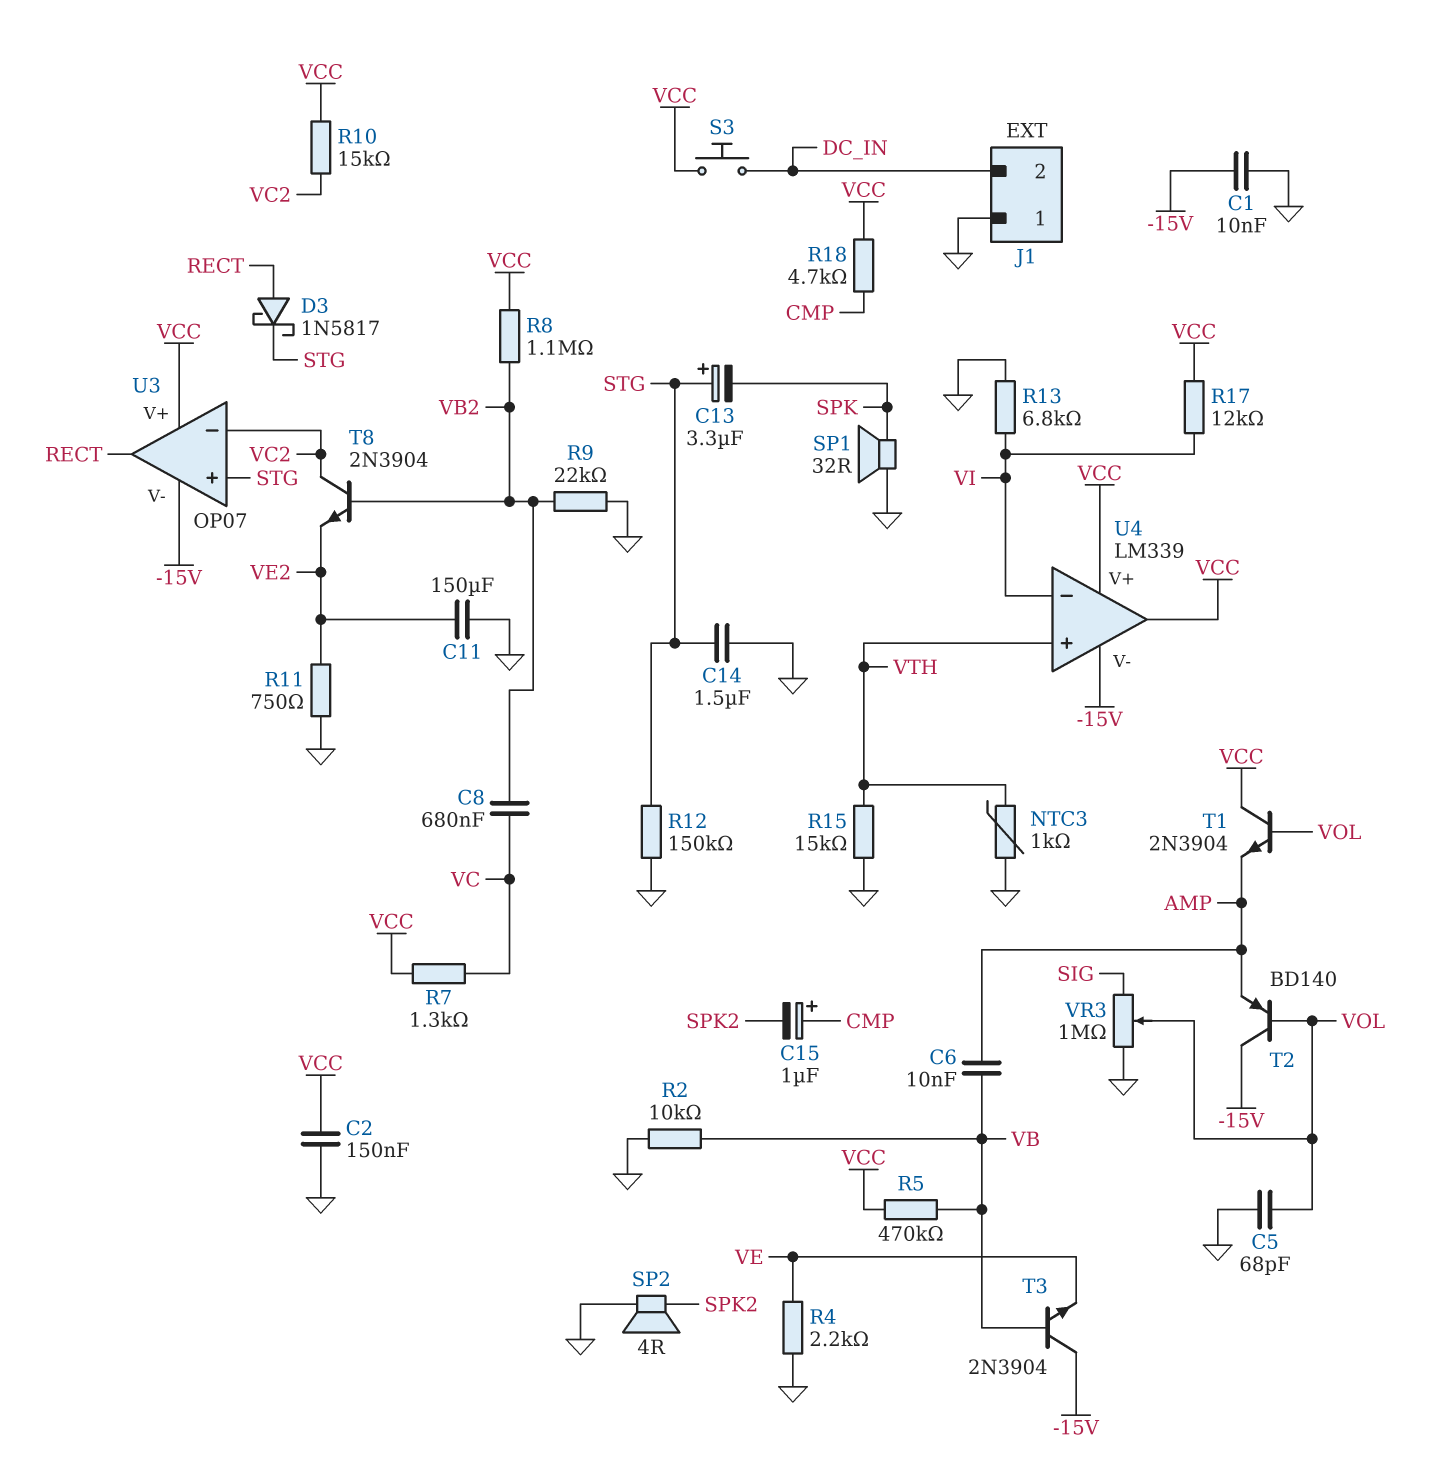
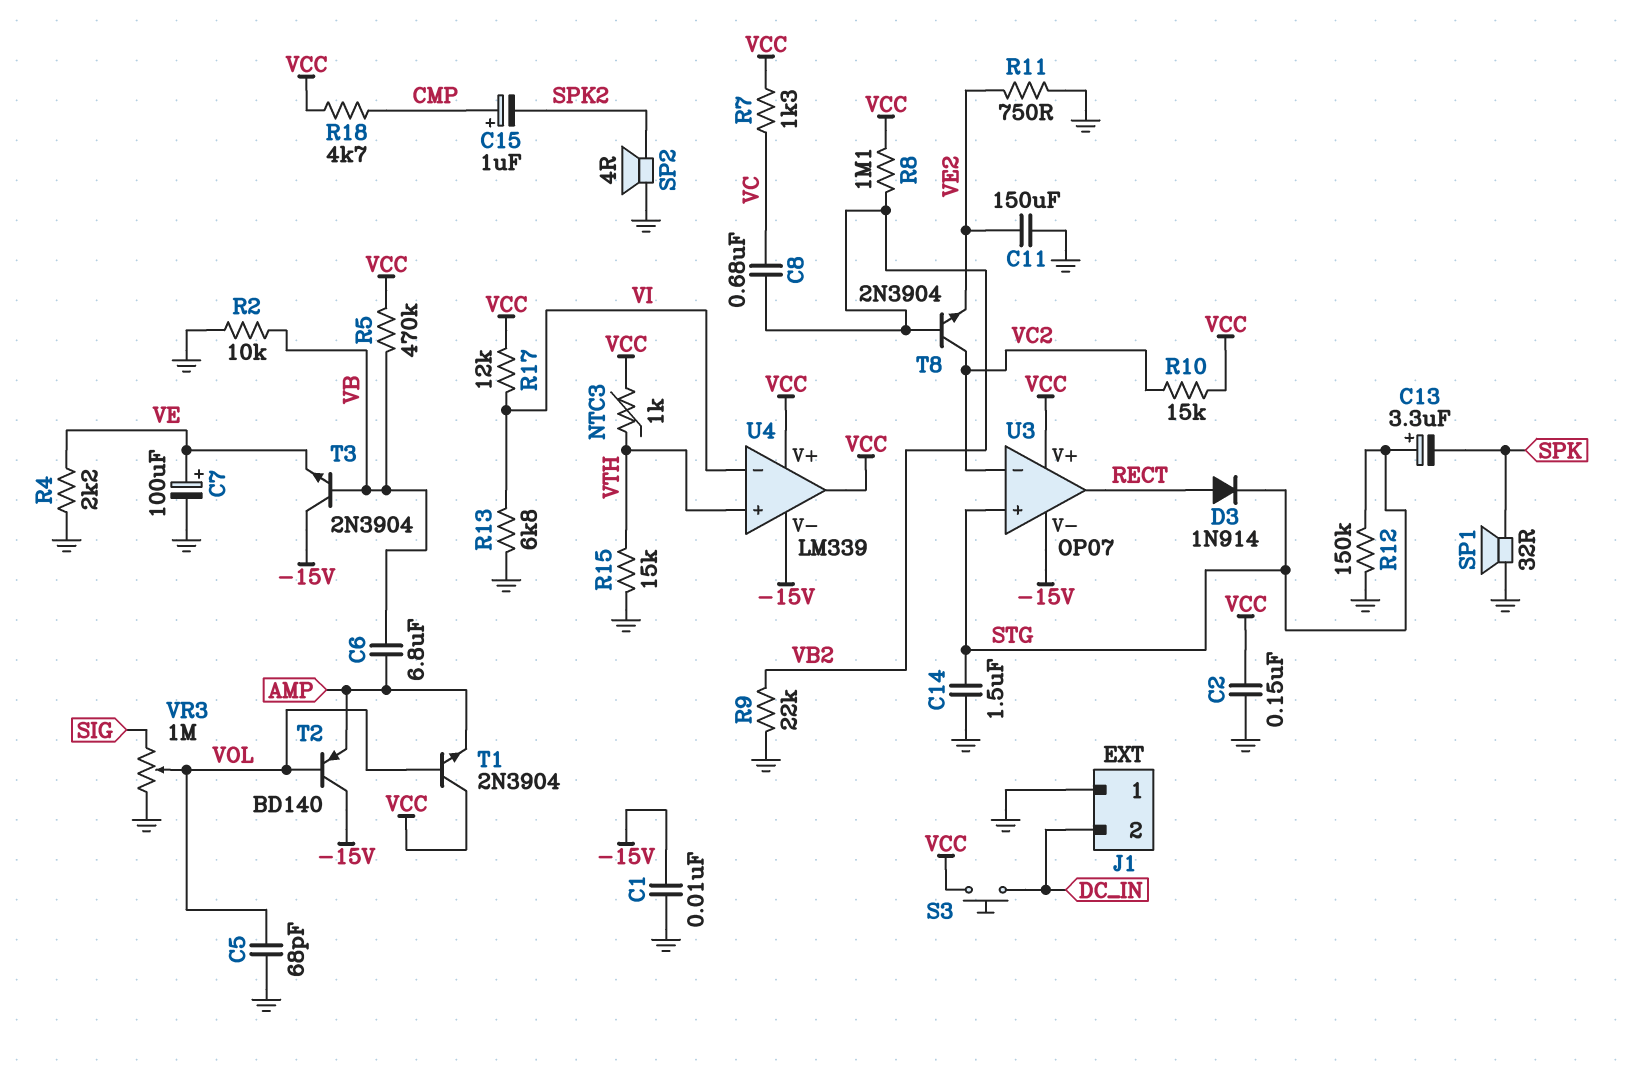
C6: 10nF (AMP, VB) -> 6.8uF (AMP, VB)
C7: none -> 100uF (plus VE, minus GND)
D3: schottky 1N5817 (A RECT, K STG) -> diode 1N914 (A RECT, K STG)
NTC3: 1k (GND, VTH) -> 1k (VCC, VTH)

